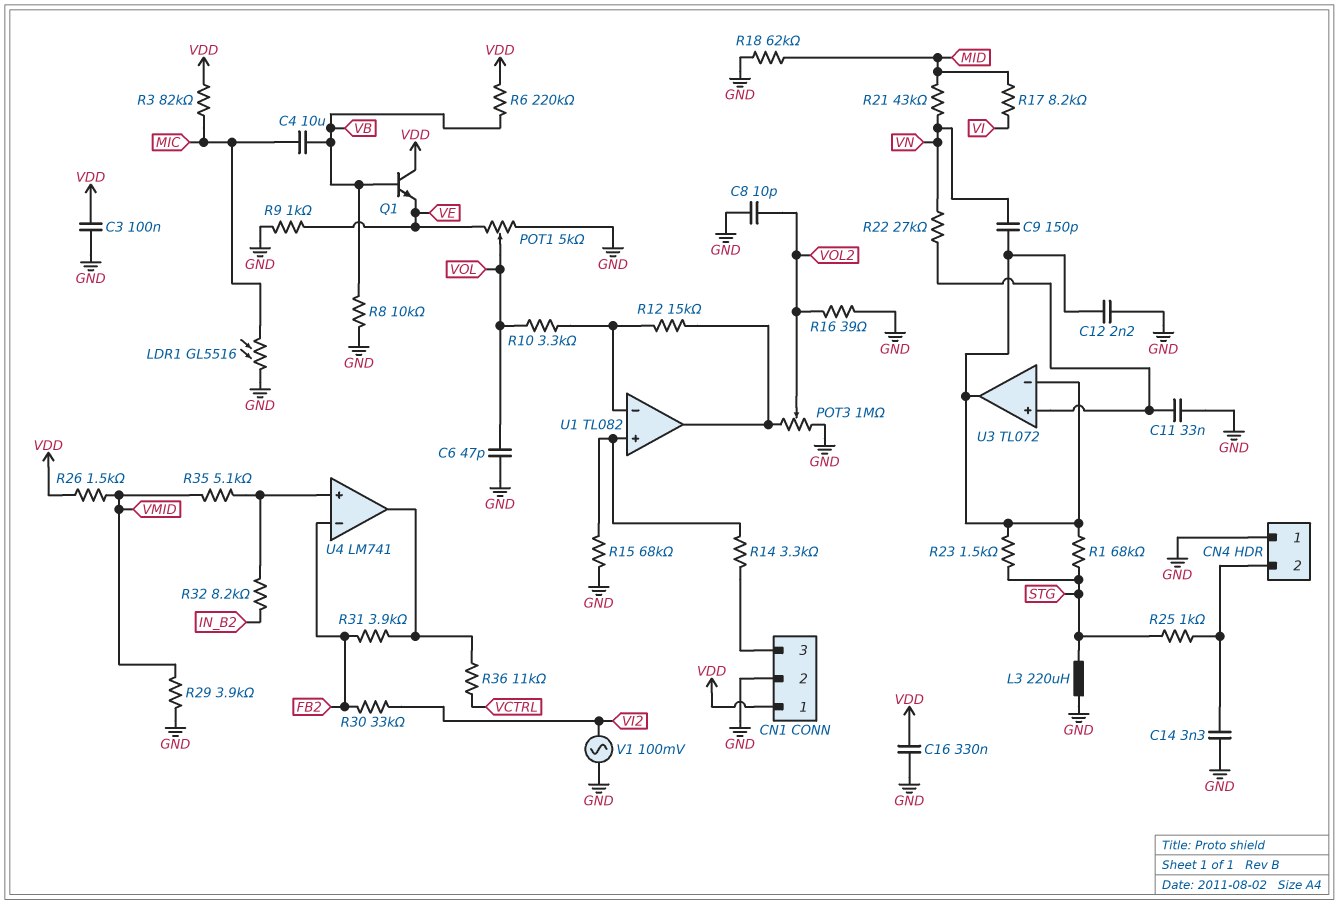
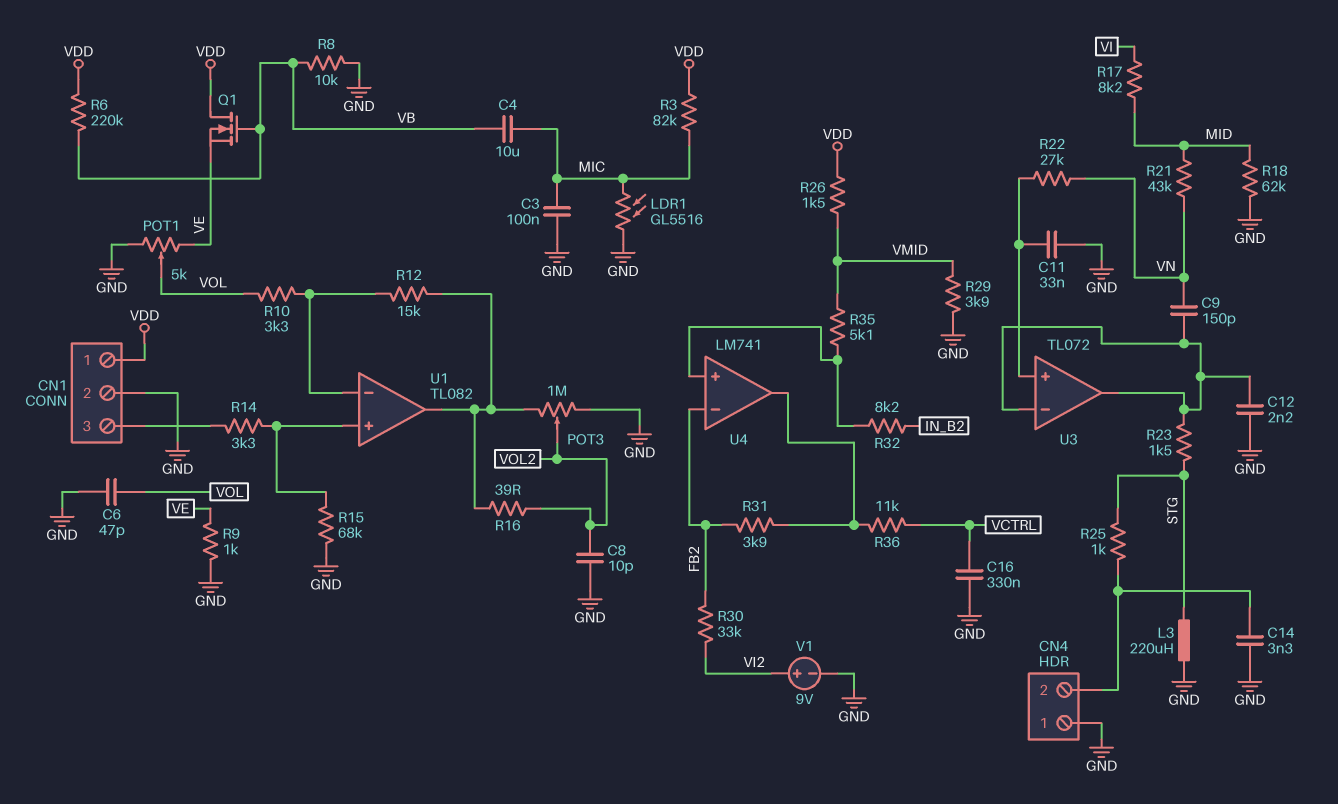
C3: 100nF (GND, VDD) -> 100nF (GND, MIC)
C16: 330nF (GND, VDD) -> 330nF (GND, VCTRL)
Q1: NPN (B VB, C VDD, E VE) -> NMOS (G VB, D VDD, S VE)
R1: 68k (STG, U3/in-) -> none
R16: 39 (GND, VOL2) -> 39 (U1/out, VOL2)
V1: AC 100mV (GND, VI2) -> 9V (plus VI2, minus GND)

